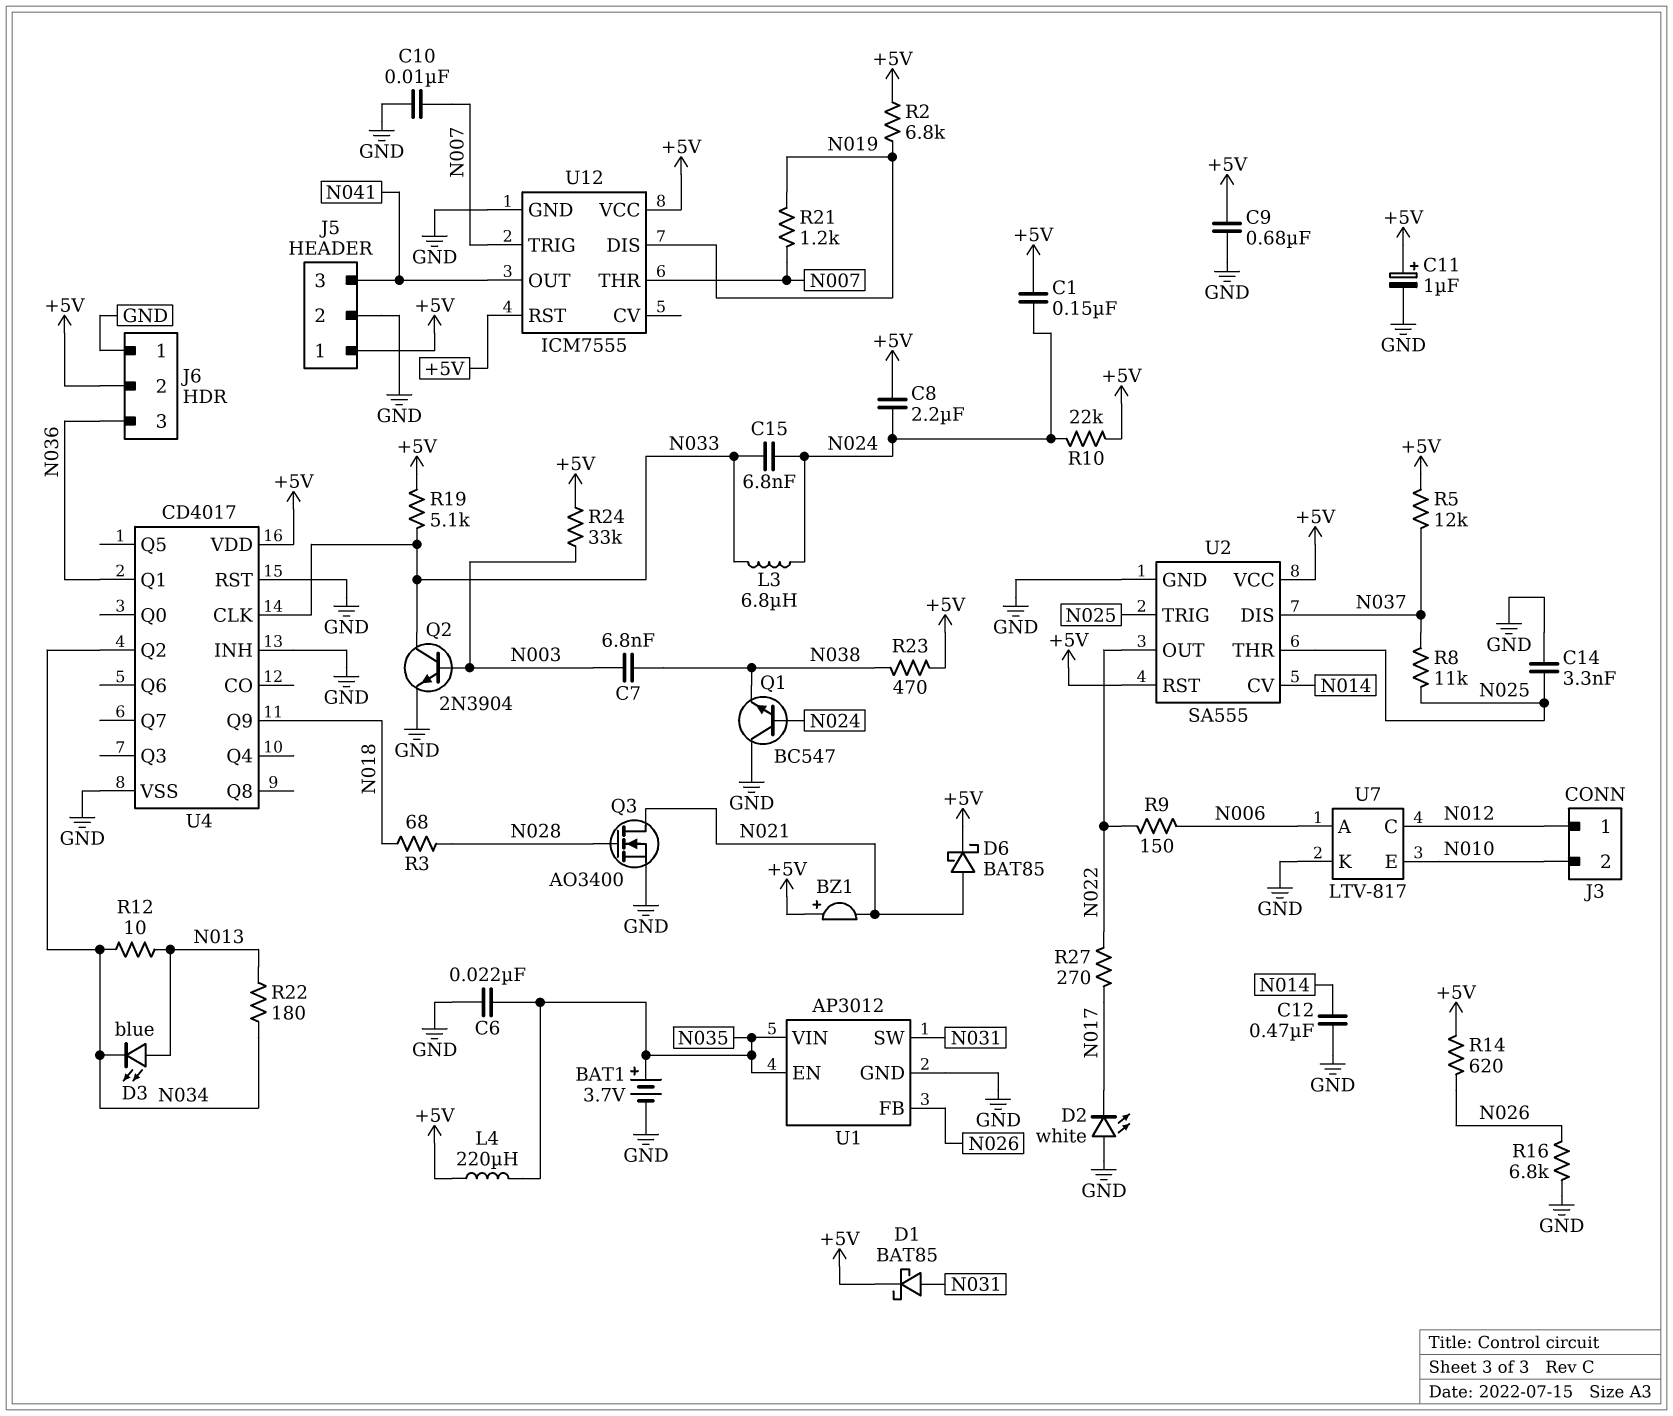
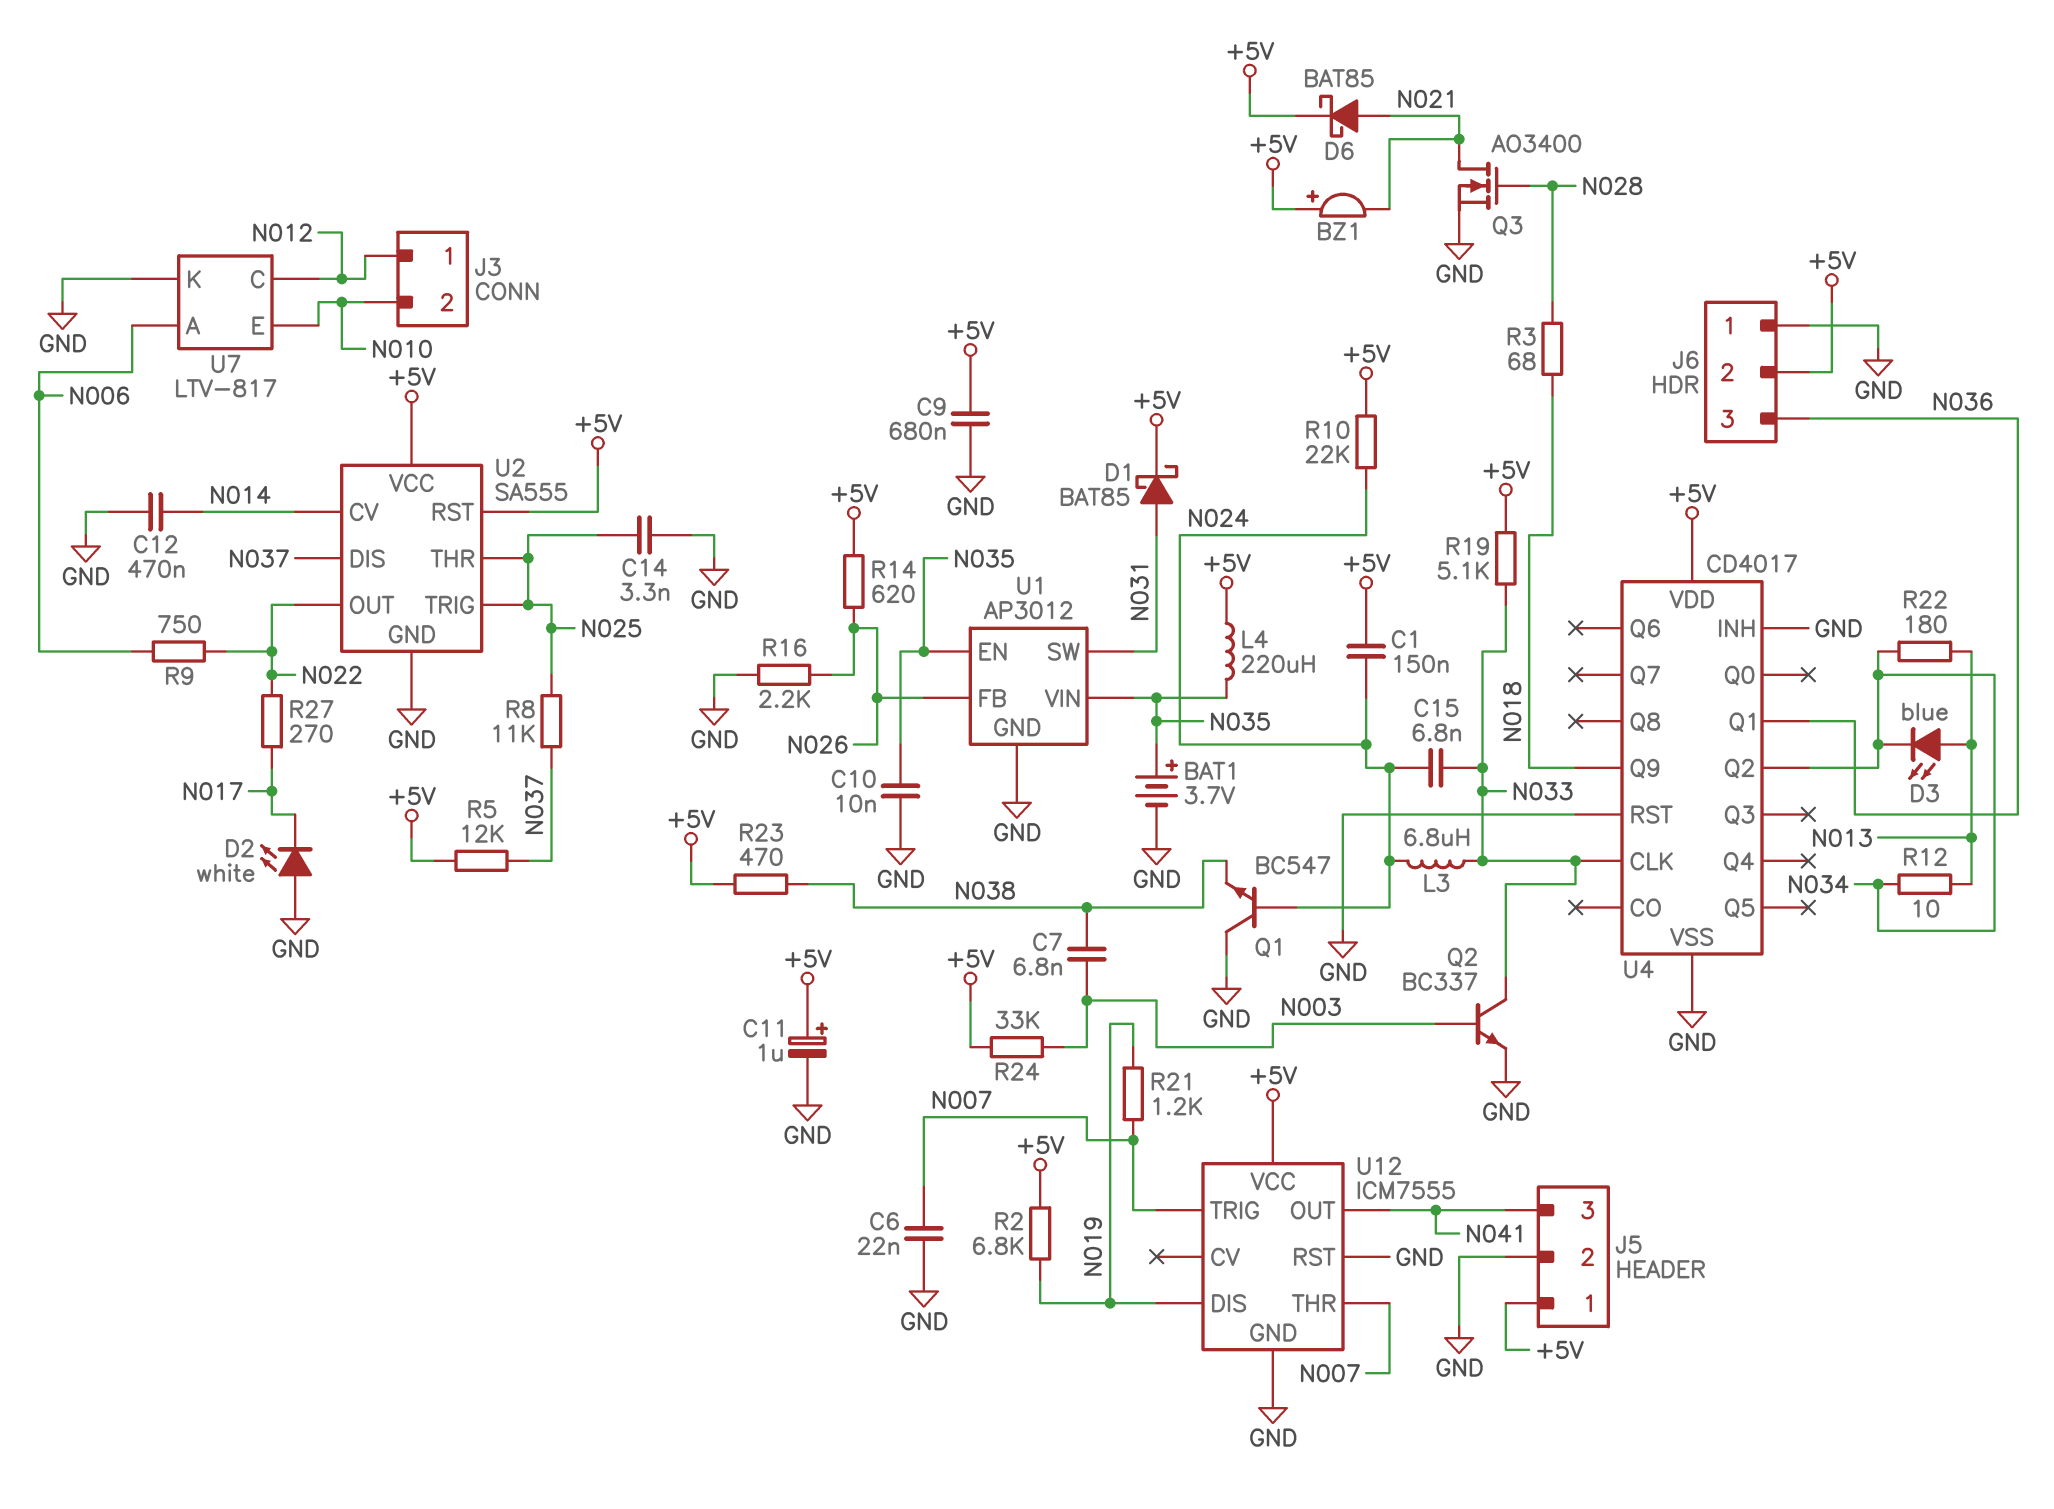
C6: 22nF (GND, N035) -> 22nF (GND, N007)
C8: 2.2uF (+5V, N024) -> none
C10: 10nF (GND, N007) -> 10nF (GND, N035)
Q2: NPN 2N3904 (B N003, C N033, E GND) -> NPN BC337 (B N003, C N033, E GND)
R9: 150 (N006, N022) -> 750 (N006, N022)
R16: 6.8k (GND, N026) -> 2.2k (GND, N026)
U12 pin RST: +5V -> GND

